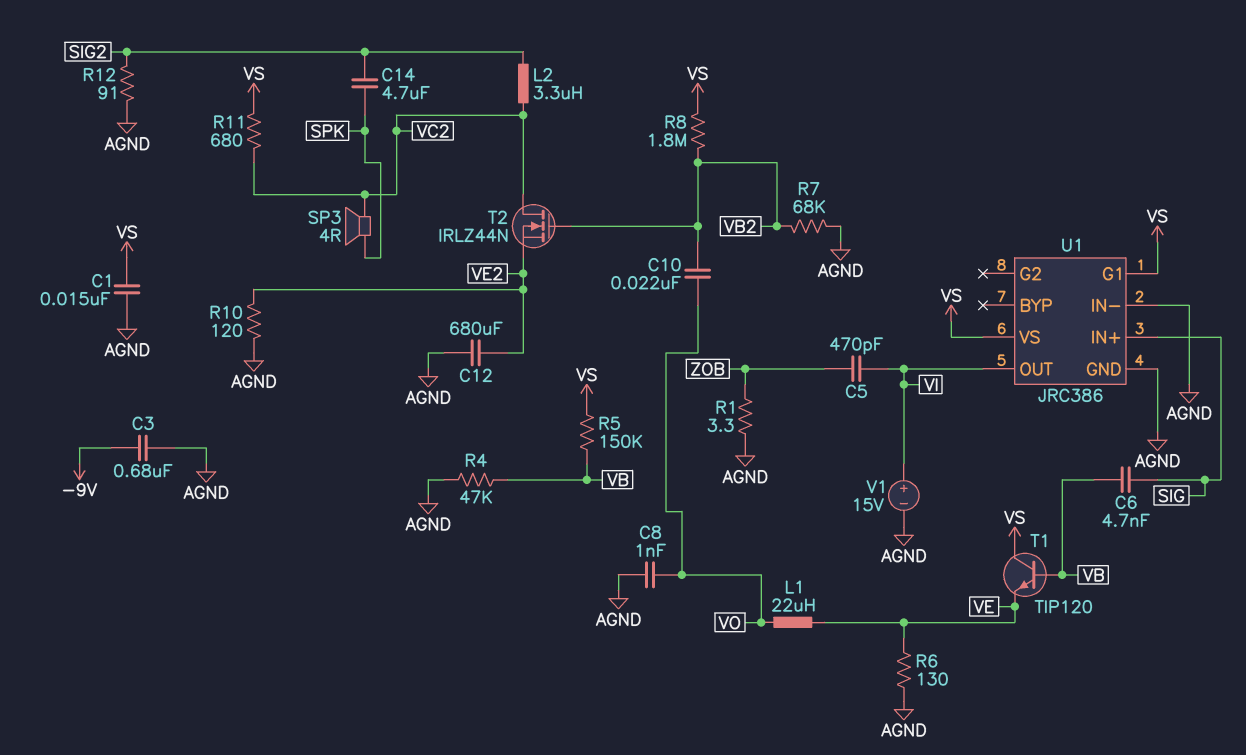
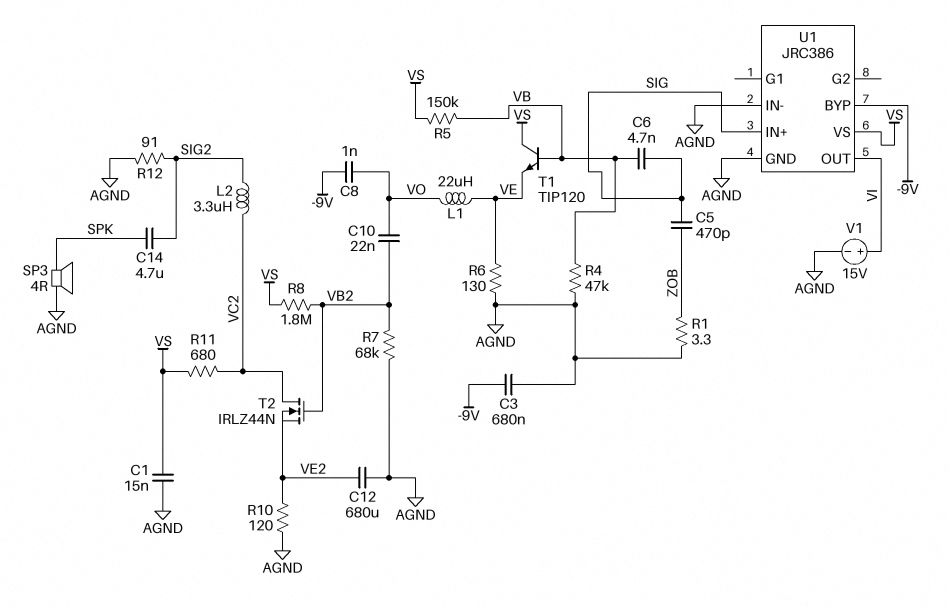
C5: 470pF (VI, ZOB) -> 470pF (SIG, ZOB)
C8: 1nF (AGND, VO) -> 1nF (-9V, VO)
SP3: speaker 4R (SPK, VC2) -> speaker 4R (AGND, SPK)
U1 pin BYP: none -> -9V
U1 pin G1: VS -> none

